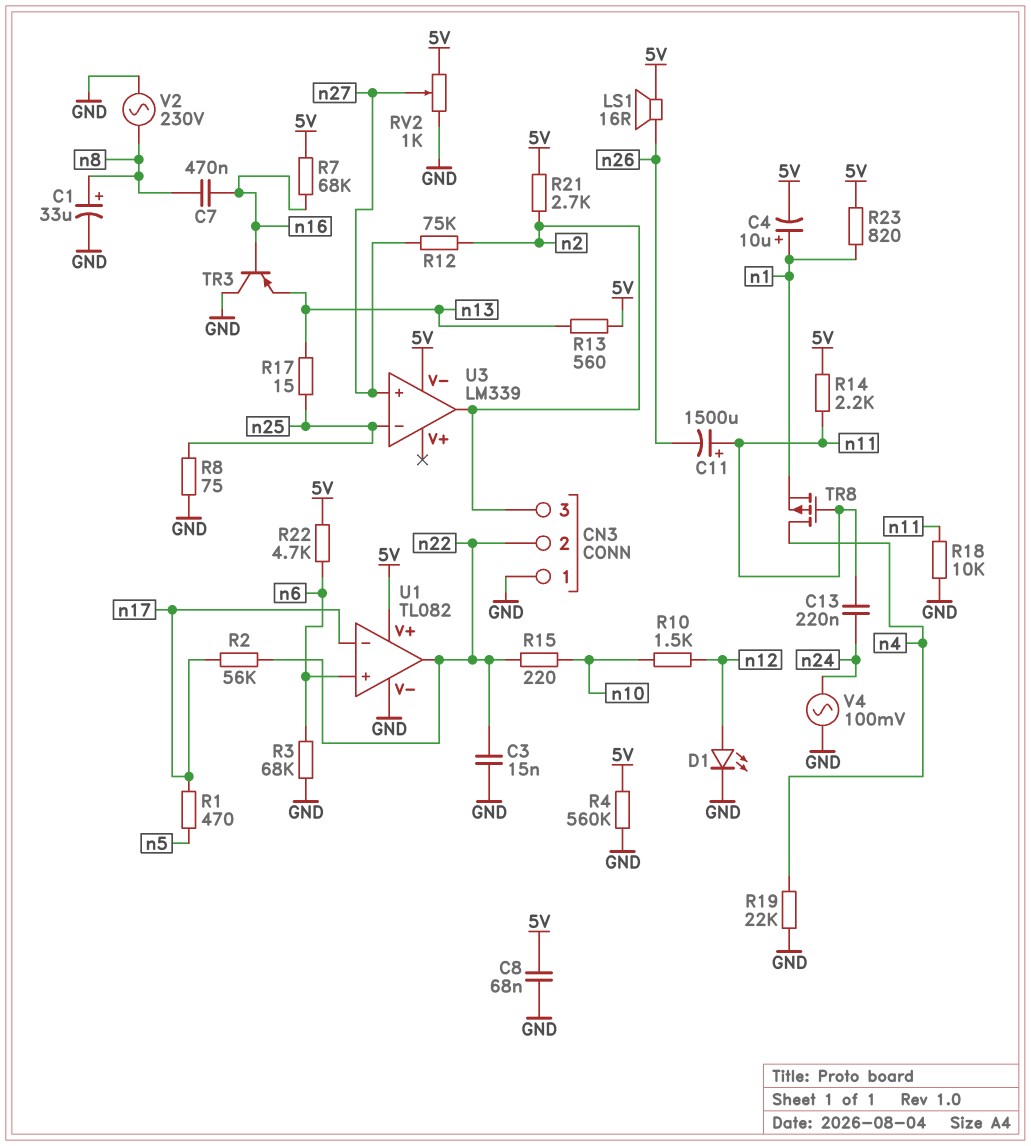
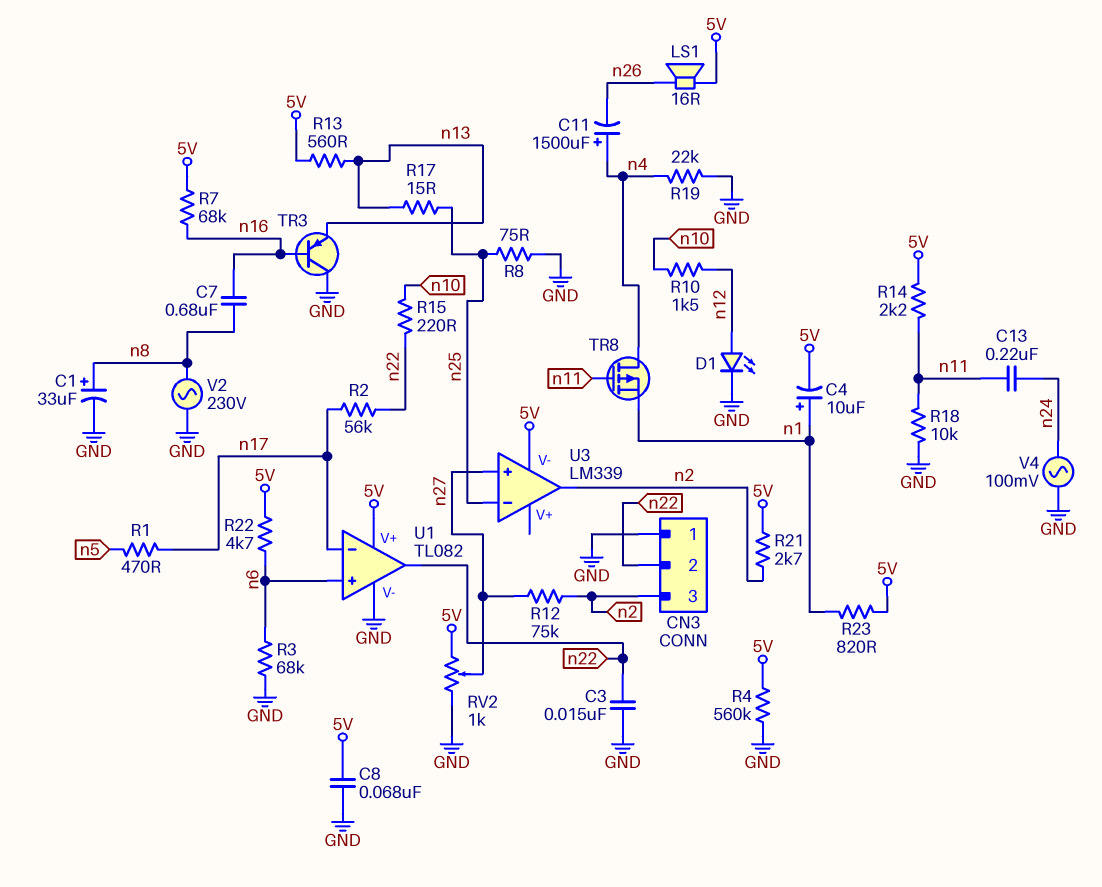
C7: 470nF (n8, n16) -> 680nF (n8, n16)
C11: 1500uF (plus n11, minus n26) -> 1500uF (plus n4, minus n26)

